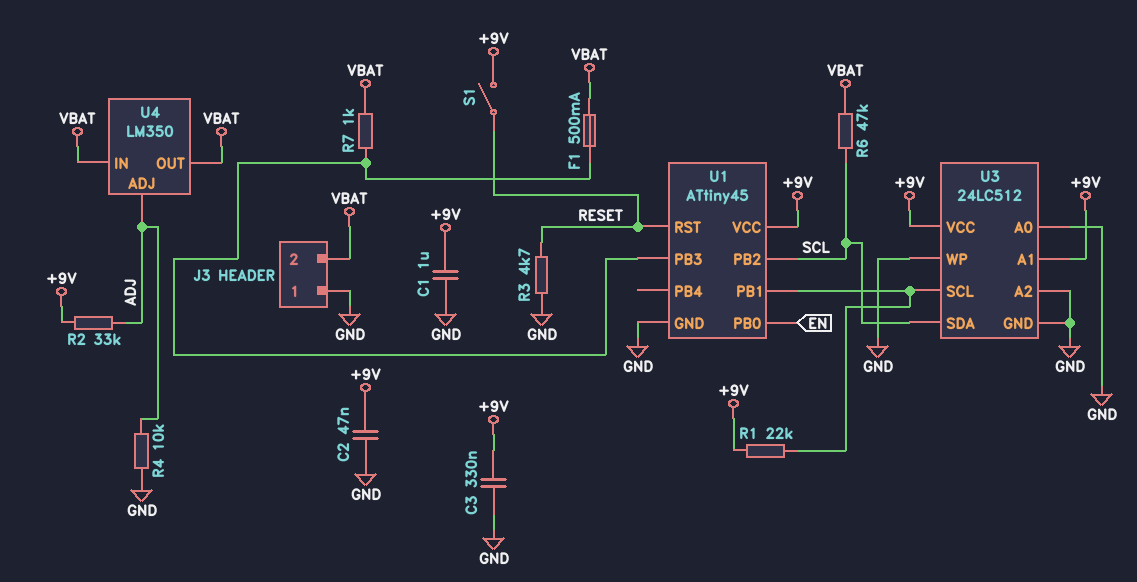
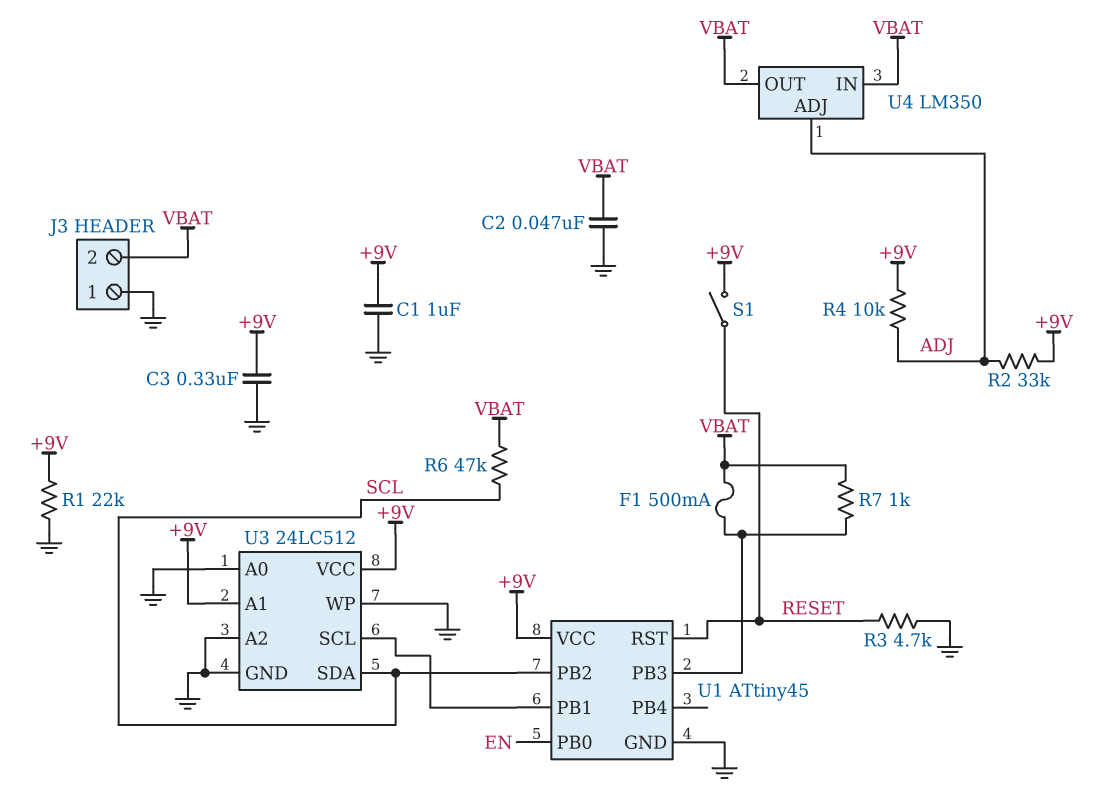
C2: 47nF (+9V, GND) -> 47nF (GND, VBAT)
R1: 22k (+9V, U1/PB1) -> 22k (+9V, GND)
R4: 10k (ADJ, GND) -> 10k (+9V, ADJ)

